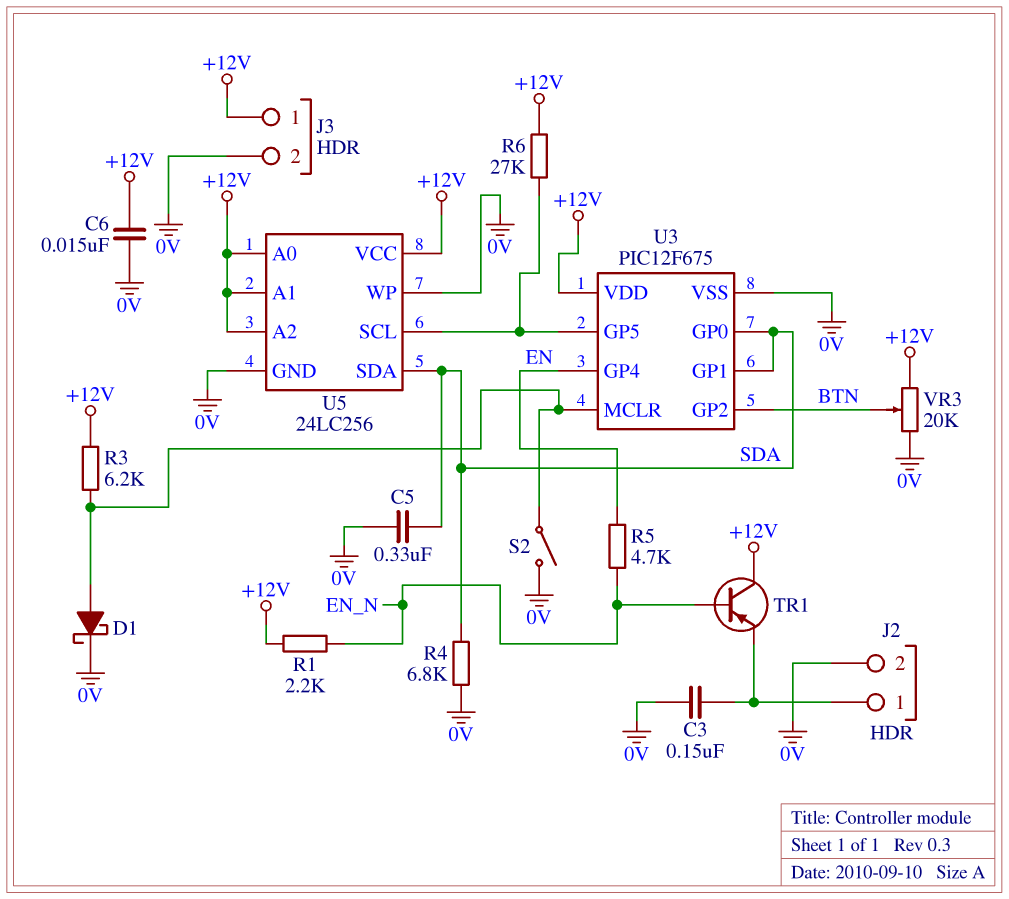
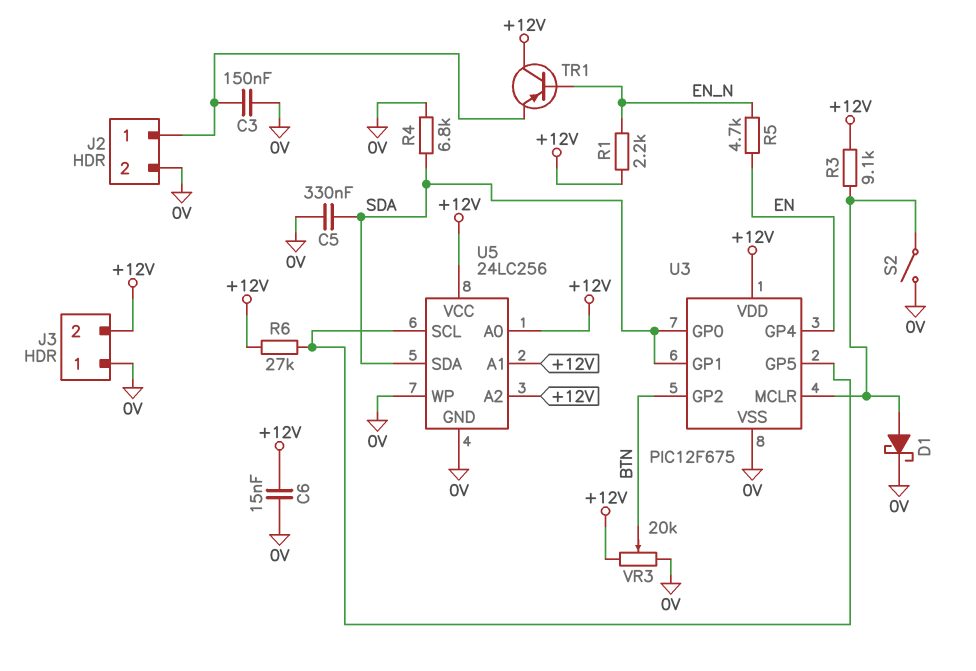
J3 pin 1: +12V -> 0V
J3 pin 2: 0V -> +12V
R3: 6.2k (+12V, U3/MCLR) -> 9.1k (+12V, U3/MCLR)

